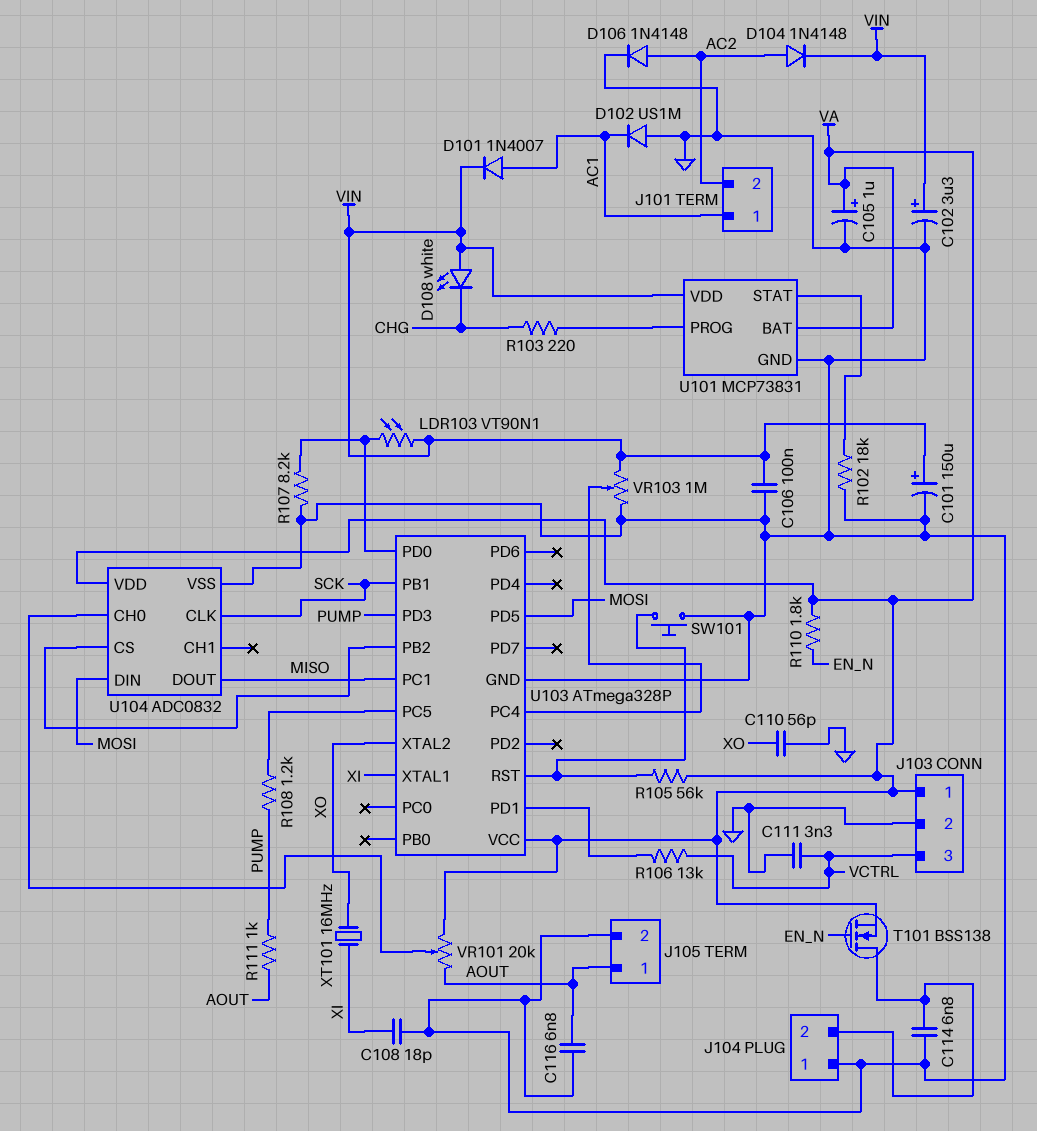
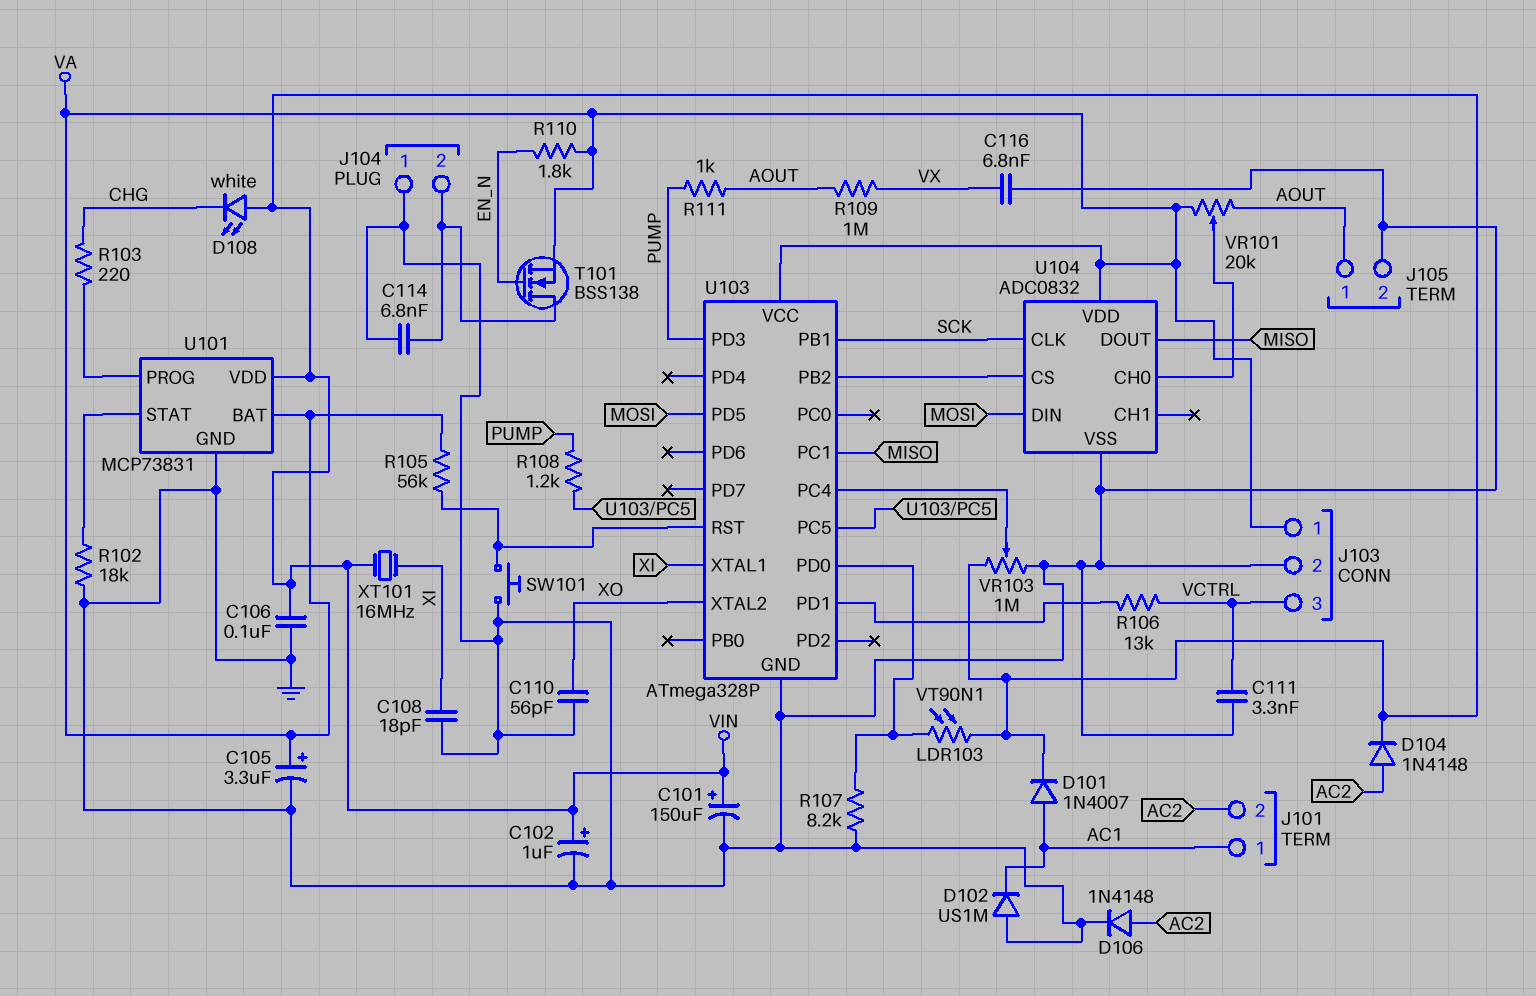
C102: 3.3uF (plus VIN, minus GND) -> 1uF (plus VIN, minus GND)
C105: 1uF (plus VA, minus GND) -> 3.3uF (plus VA, minus GND)
C116: 6.8nF (AOUT, GND) -> 6.8nF (GND, VX)
R109: none -> 1M (AOUT, VX)
XT101: 16MHz (XI, XO) -> 16MHz (VIN, XI)

